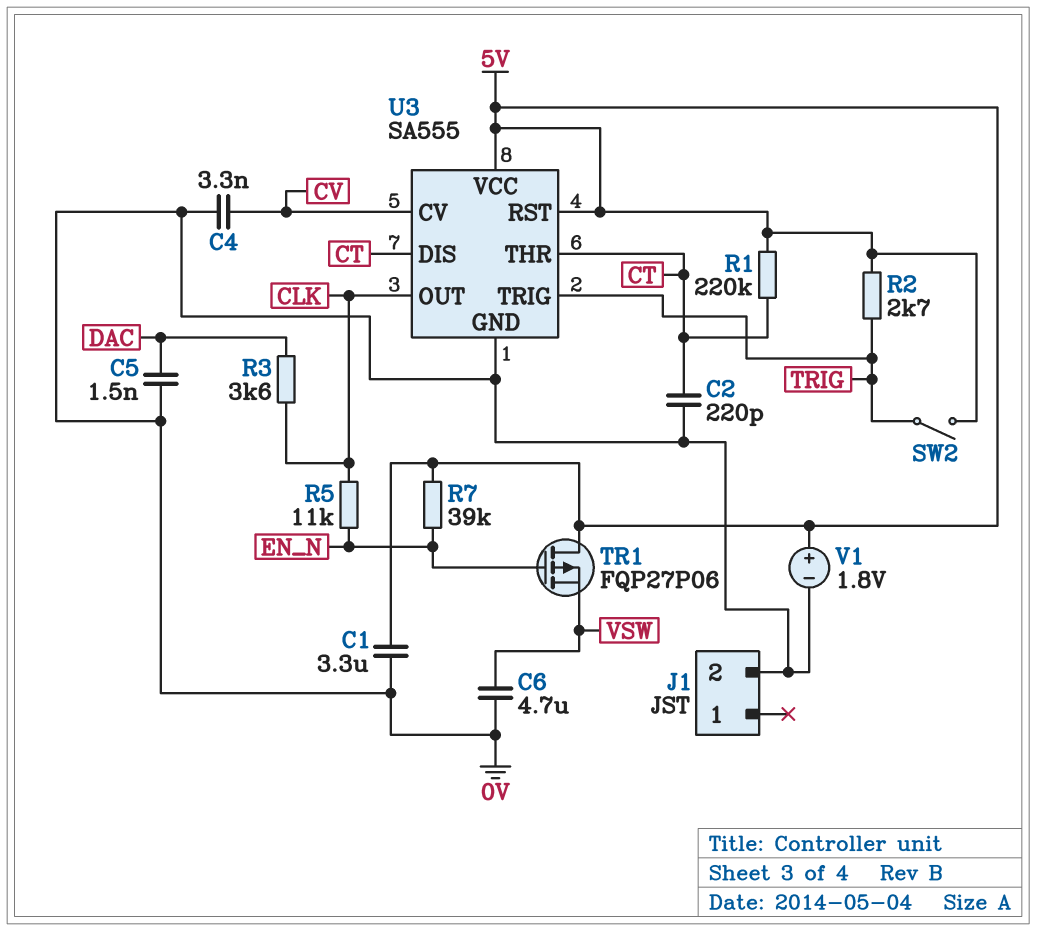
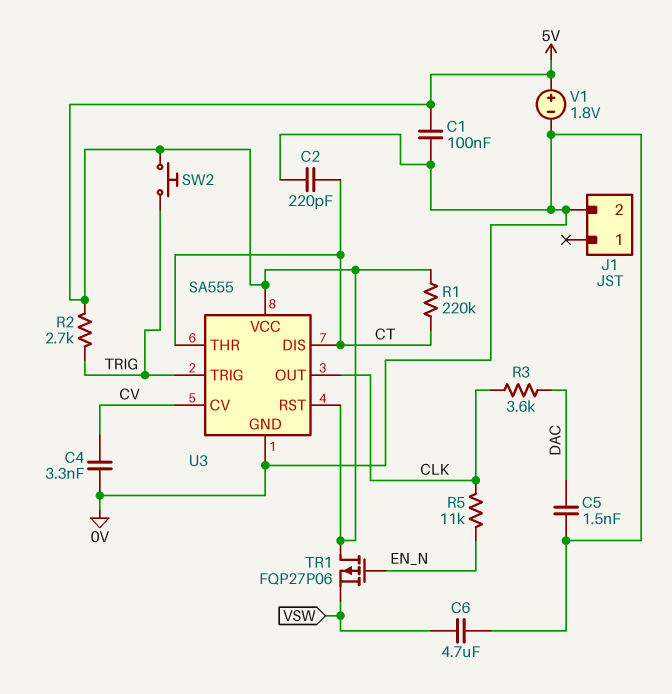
C1: 3.3uF (0V, 5V) -> 100nF (0V, 5V)
R7: 39k (5V, EN_N) -> none
SW2: switch (5V, TRIG) -> button (5V, TRIG)

